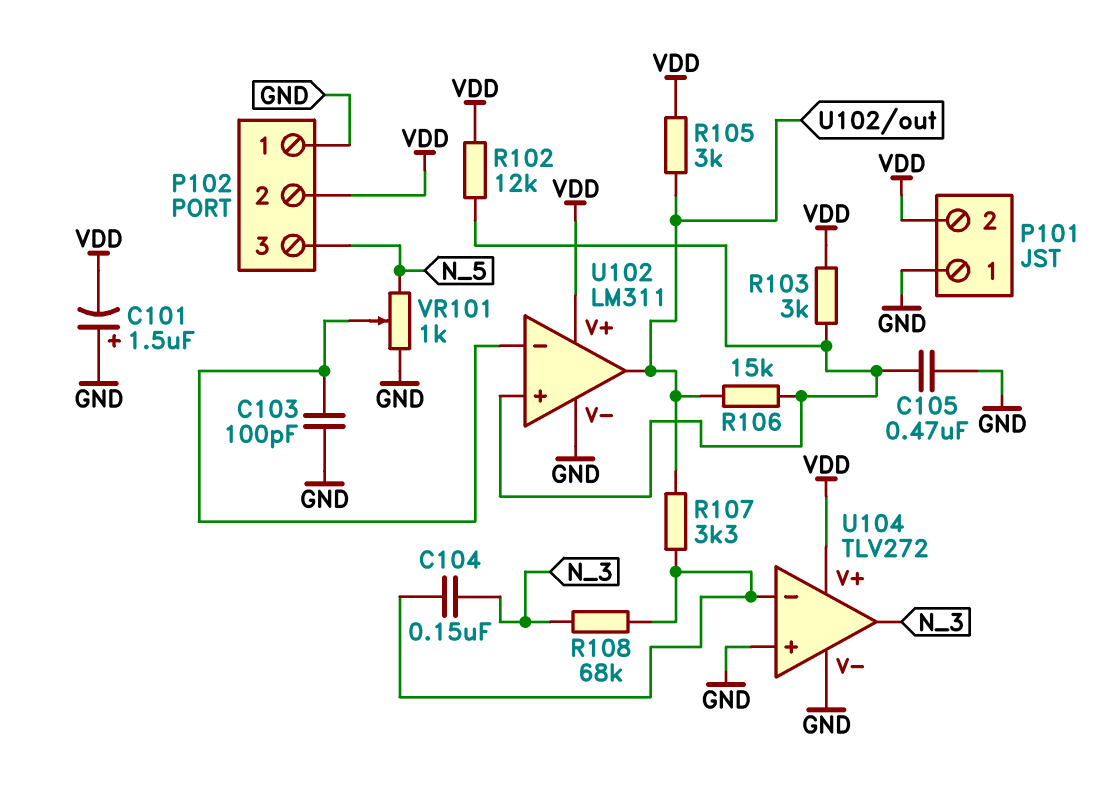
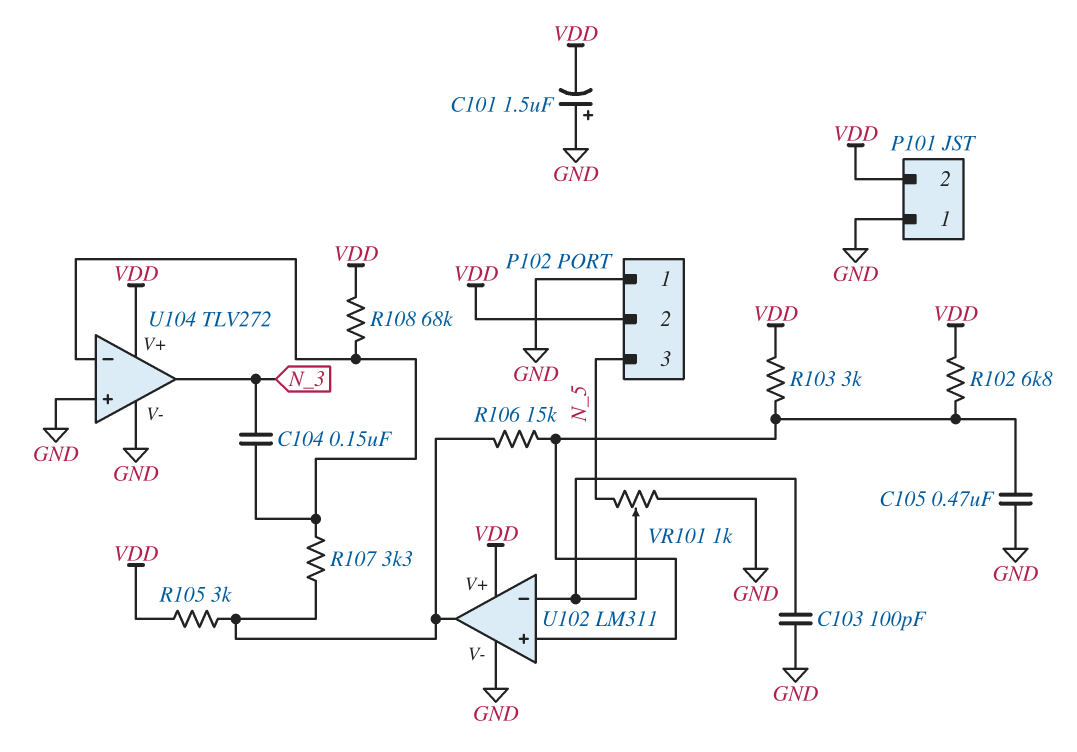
R102: 12k (U102/in+, VDD) -> 6.8k (U102/in+, VDD)
R108: 68k (N_3, U104/in-) -> 68k (U104/in-, VDD)

